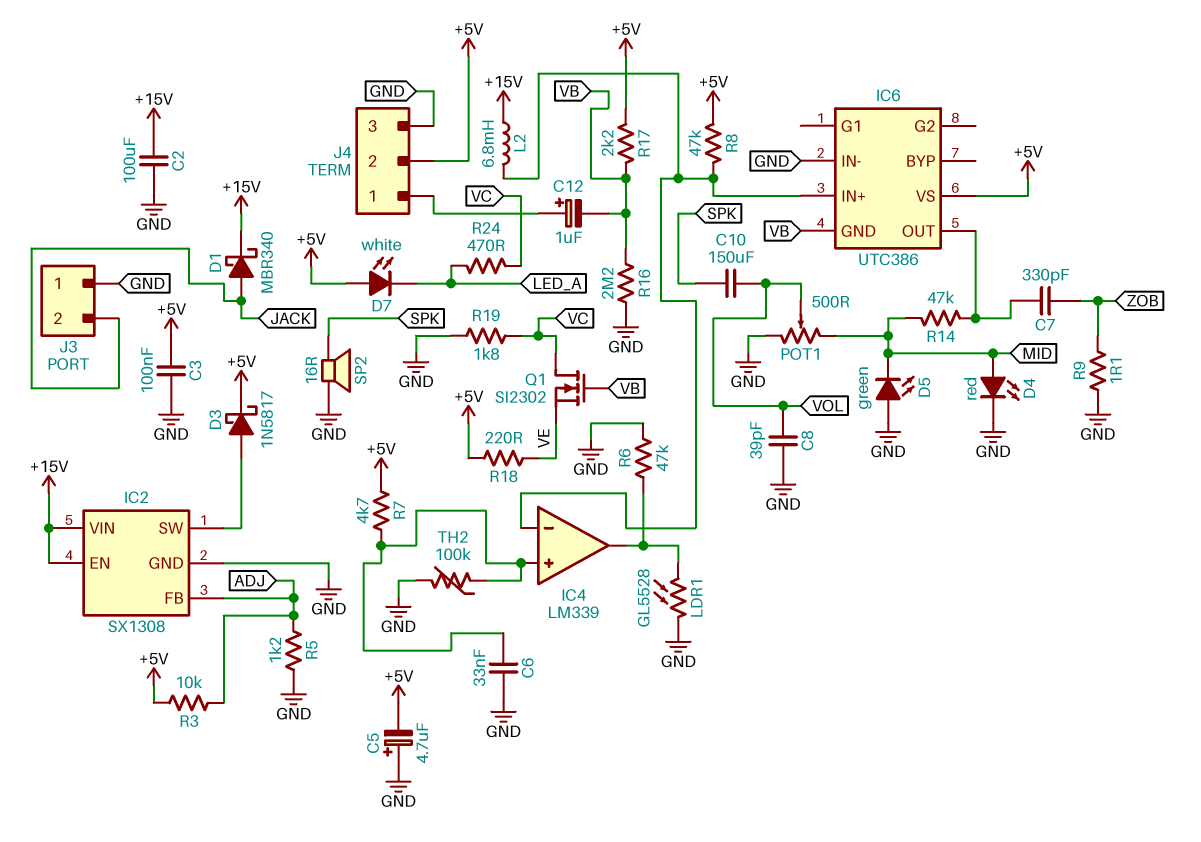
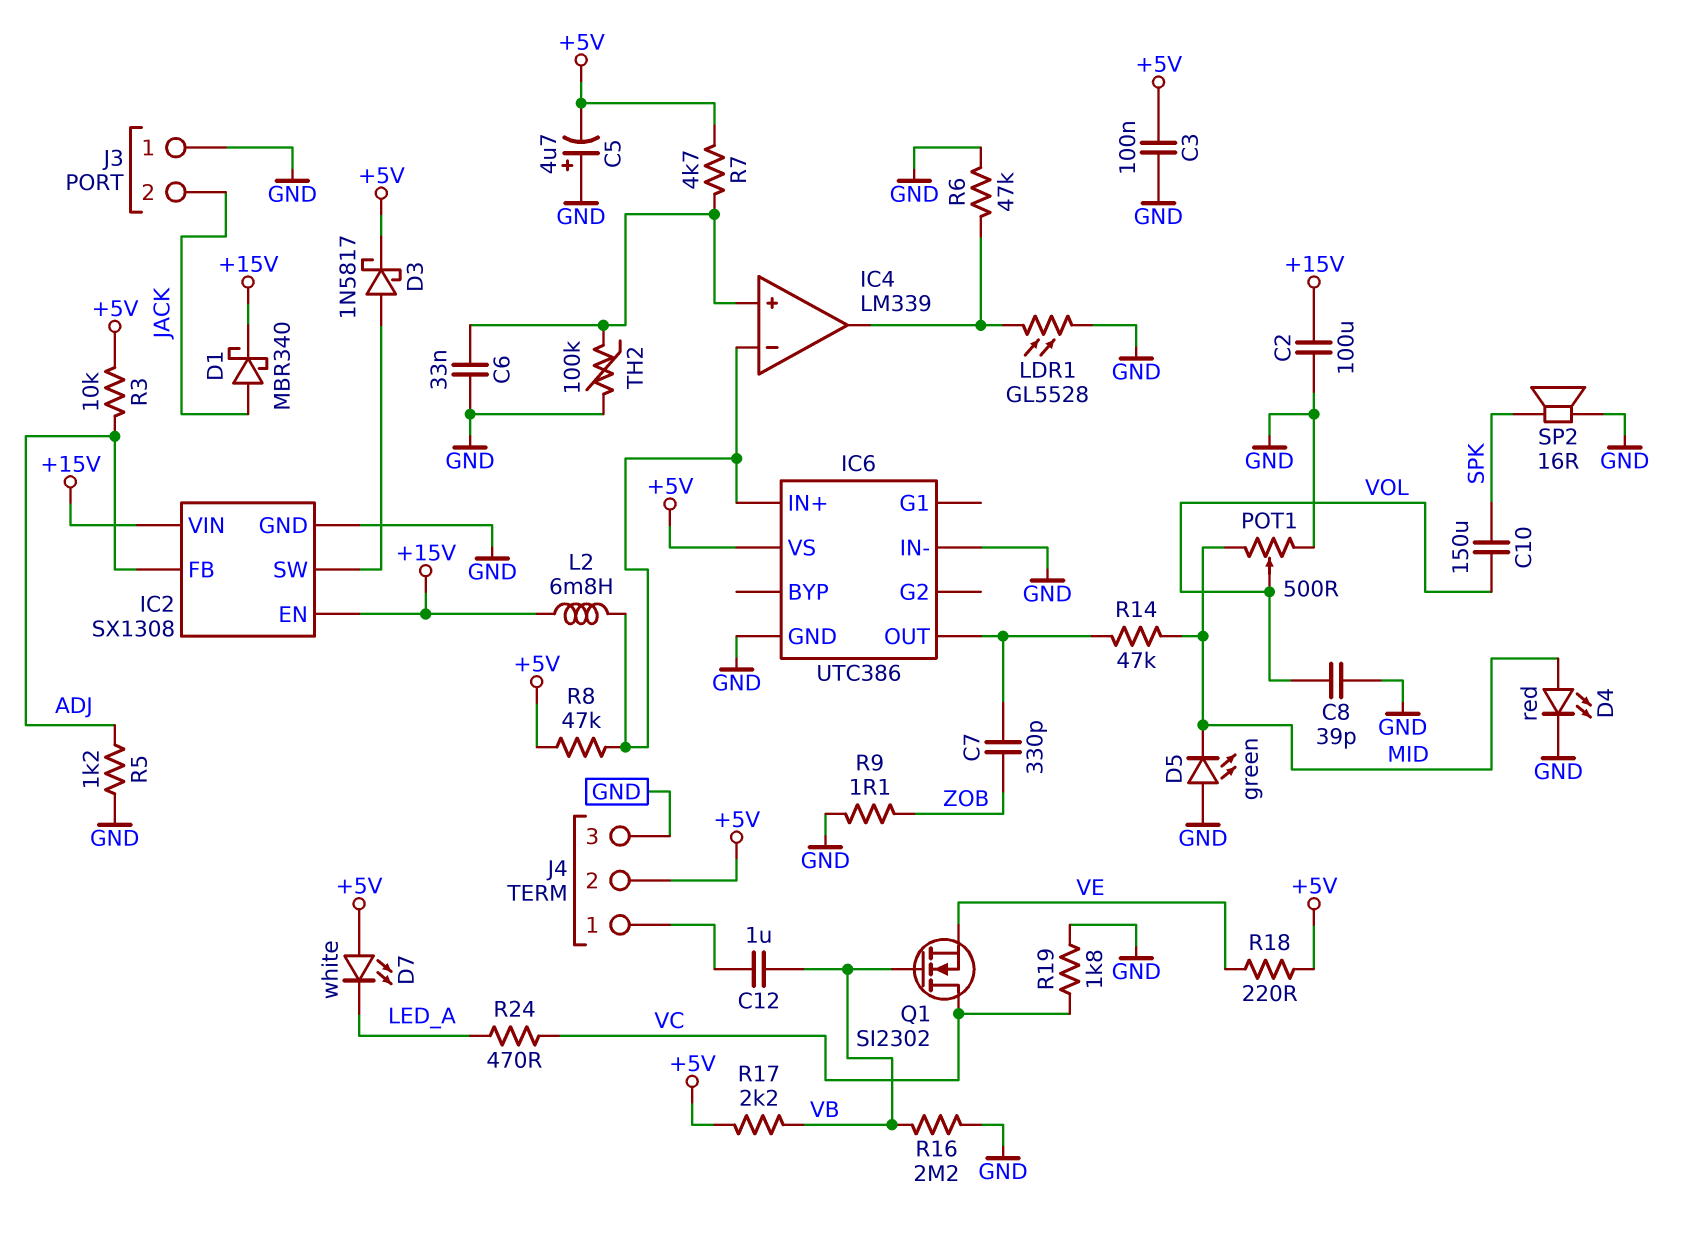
C12: 1uF (plus J4/1, minus VB) -> 1uF (J4/1, VB)
IC6 pin GND: VB -> GND

